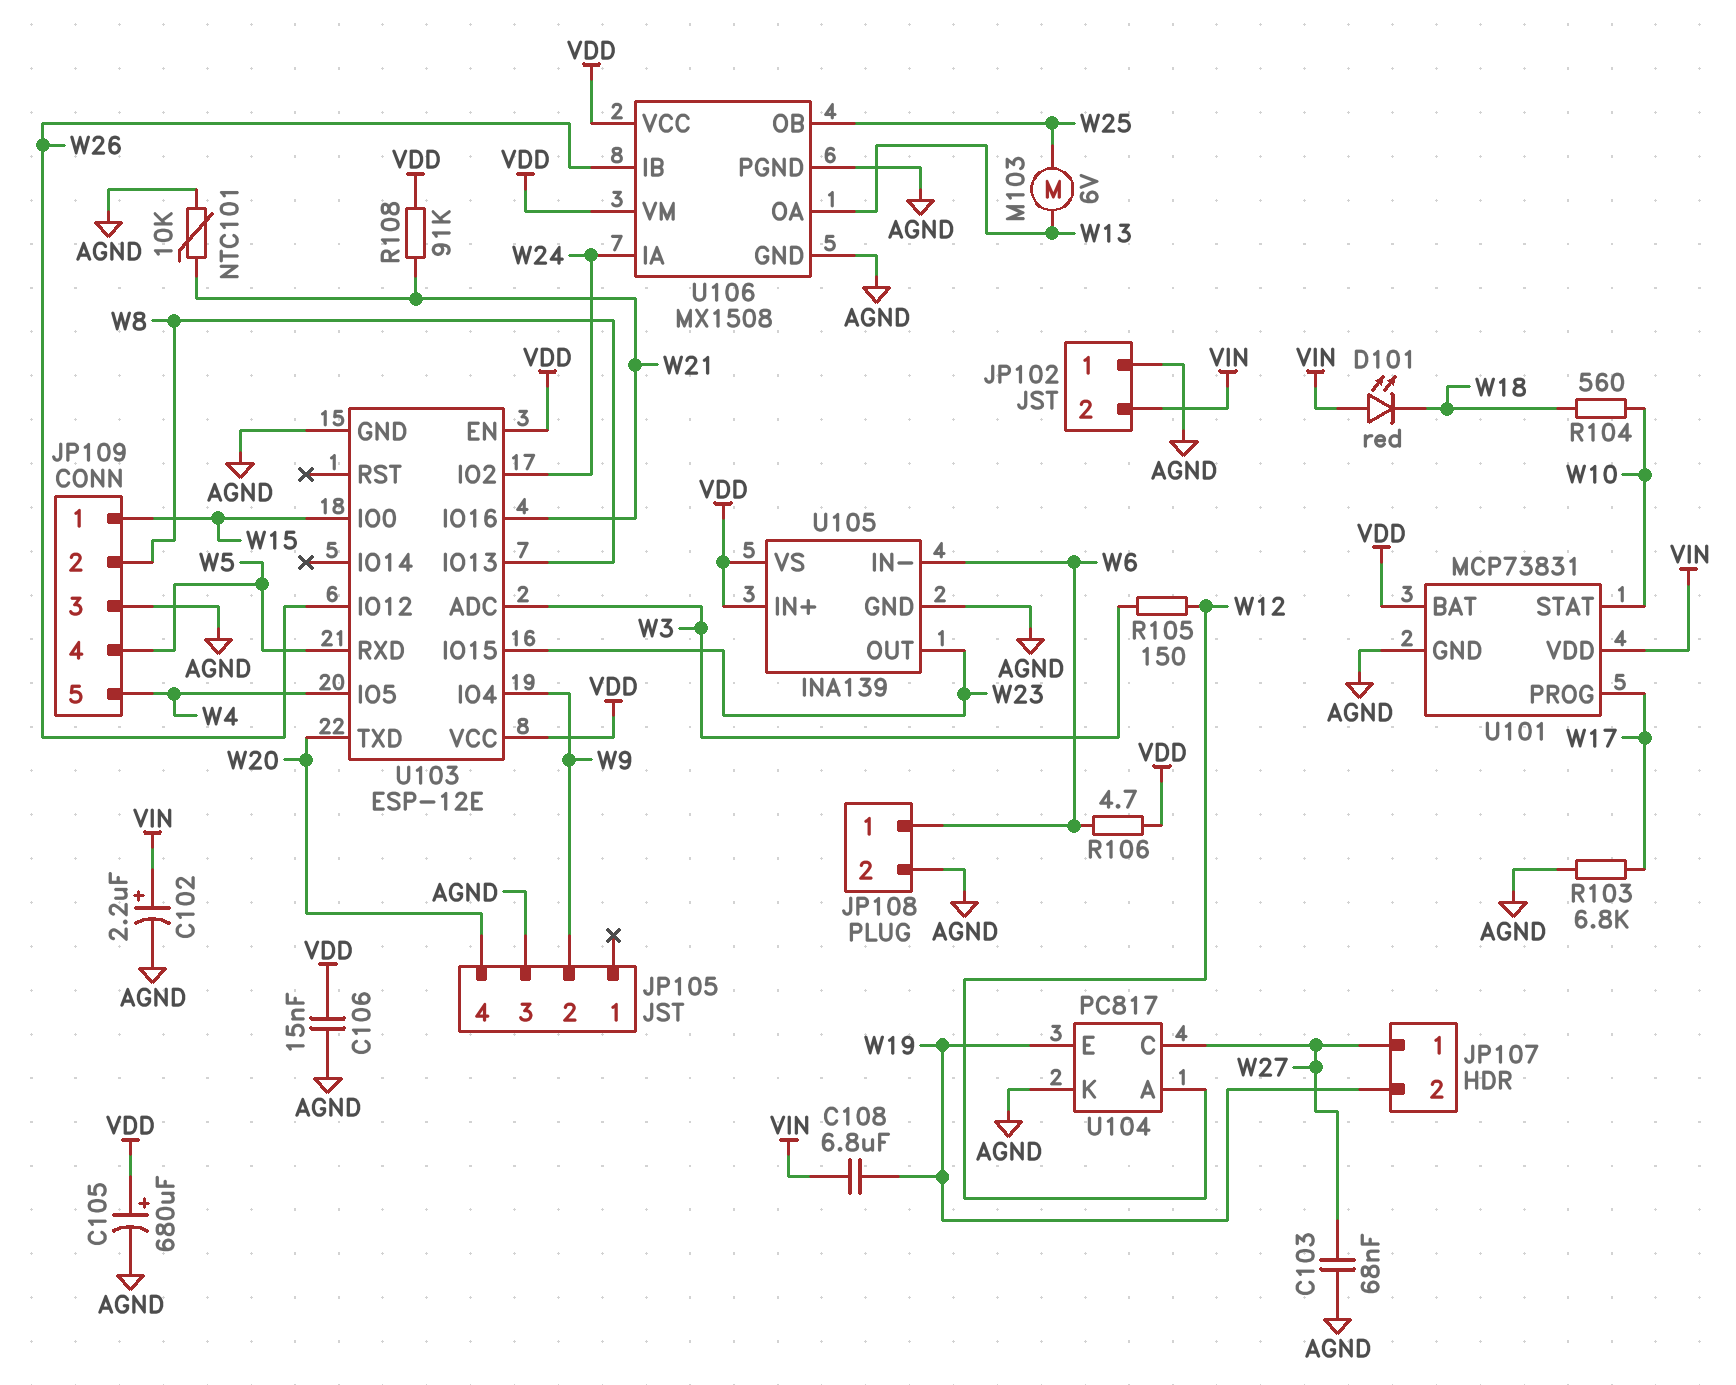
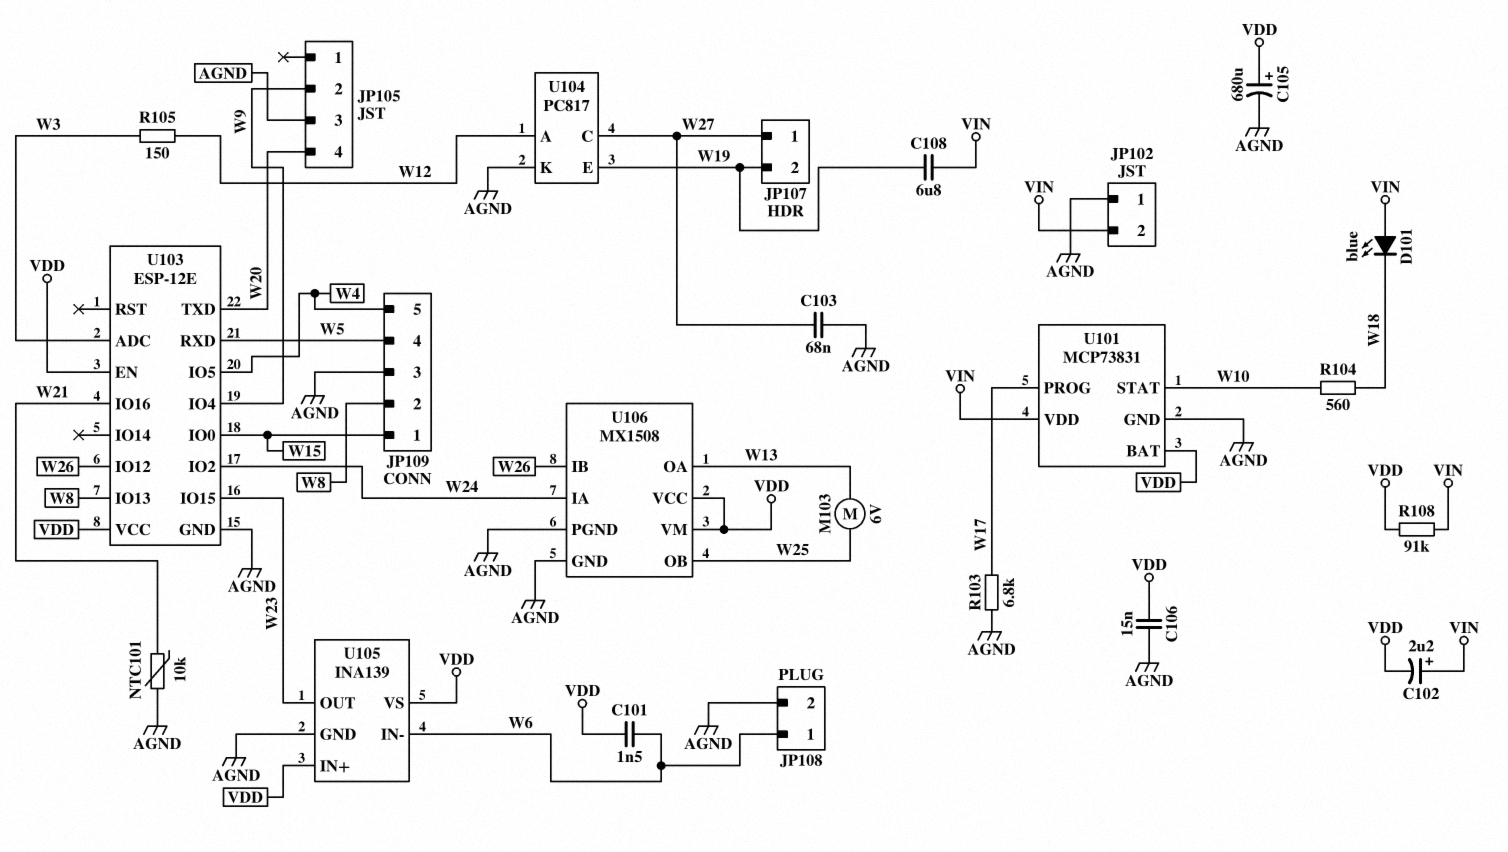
C101: none -> 1.5nF (VDD, W6)
C102: 2.2uF (plus VIN, minus AGND) -> 2.2uF (plus VIN, minus VDD)
D101: LED red (A VIN, K W18) -> LED blue (A VIN, K W18)
R106: 4.7 (VDD, W6) -> none
R108: 91k (VDD, W21) -> 91k (VDD, VIN)

